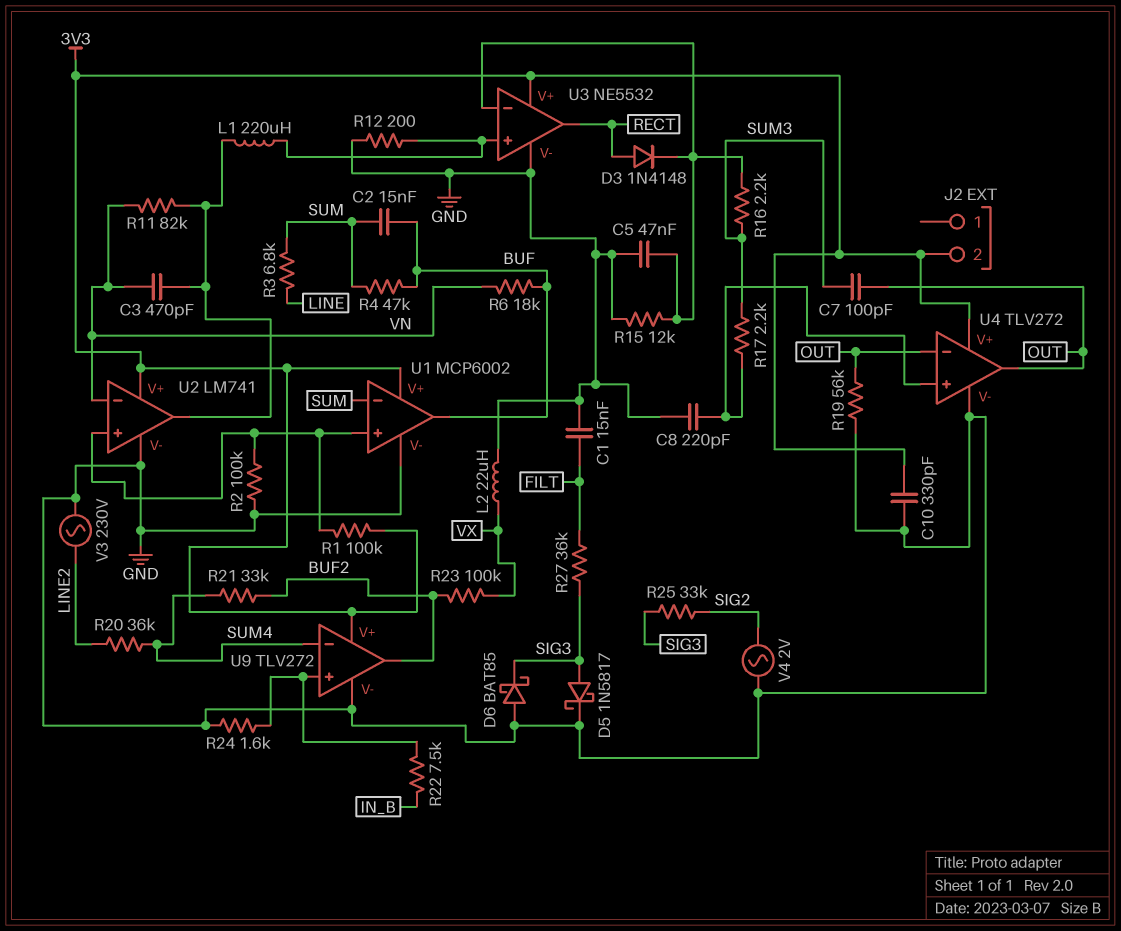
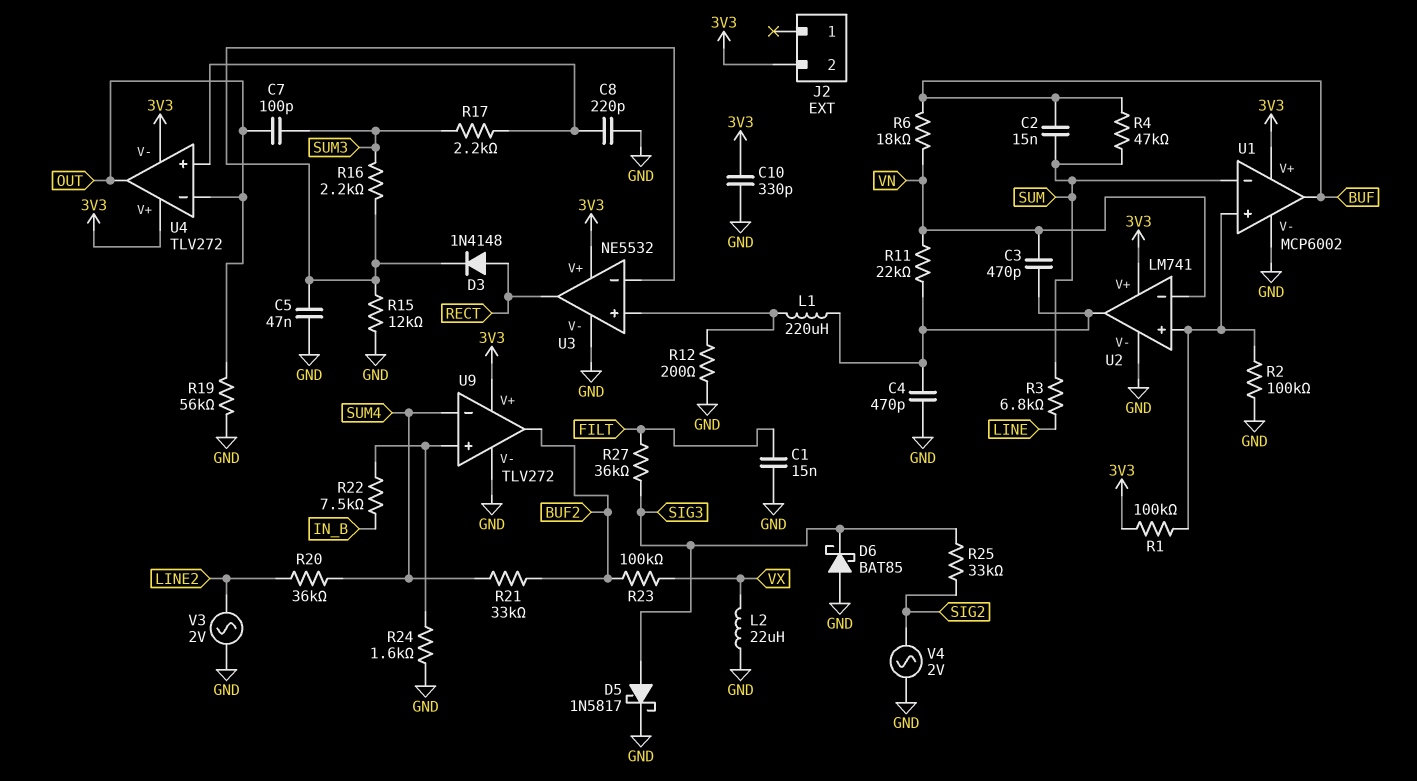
C4: none -> 470pF (GND, U2/out)
R11: 82k (U2/out, VN) -> 22k (U2/out, VN)
U4 pin V-: GND -> 3V3
V3: AC 230V (GND, LINE2) -> AC 2V (GND, LINE2)

